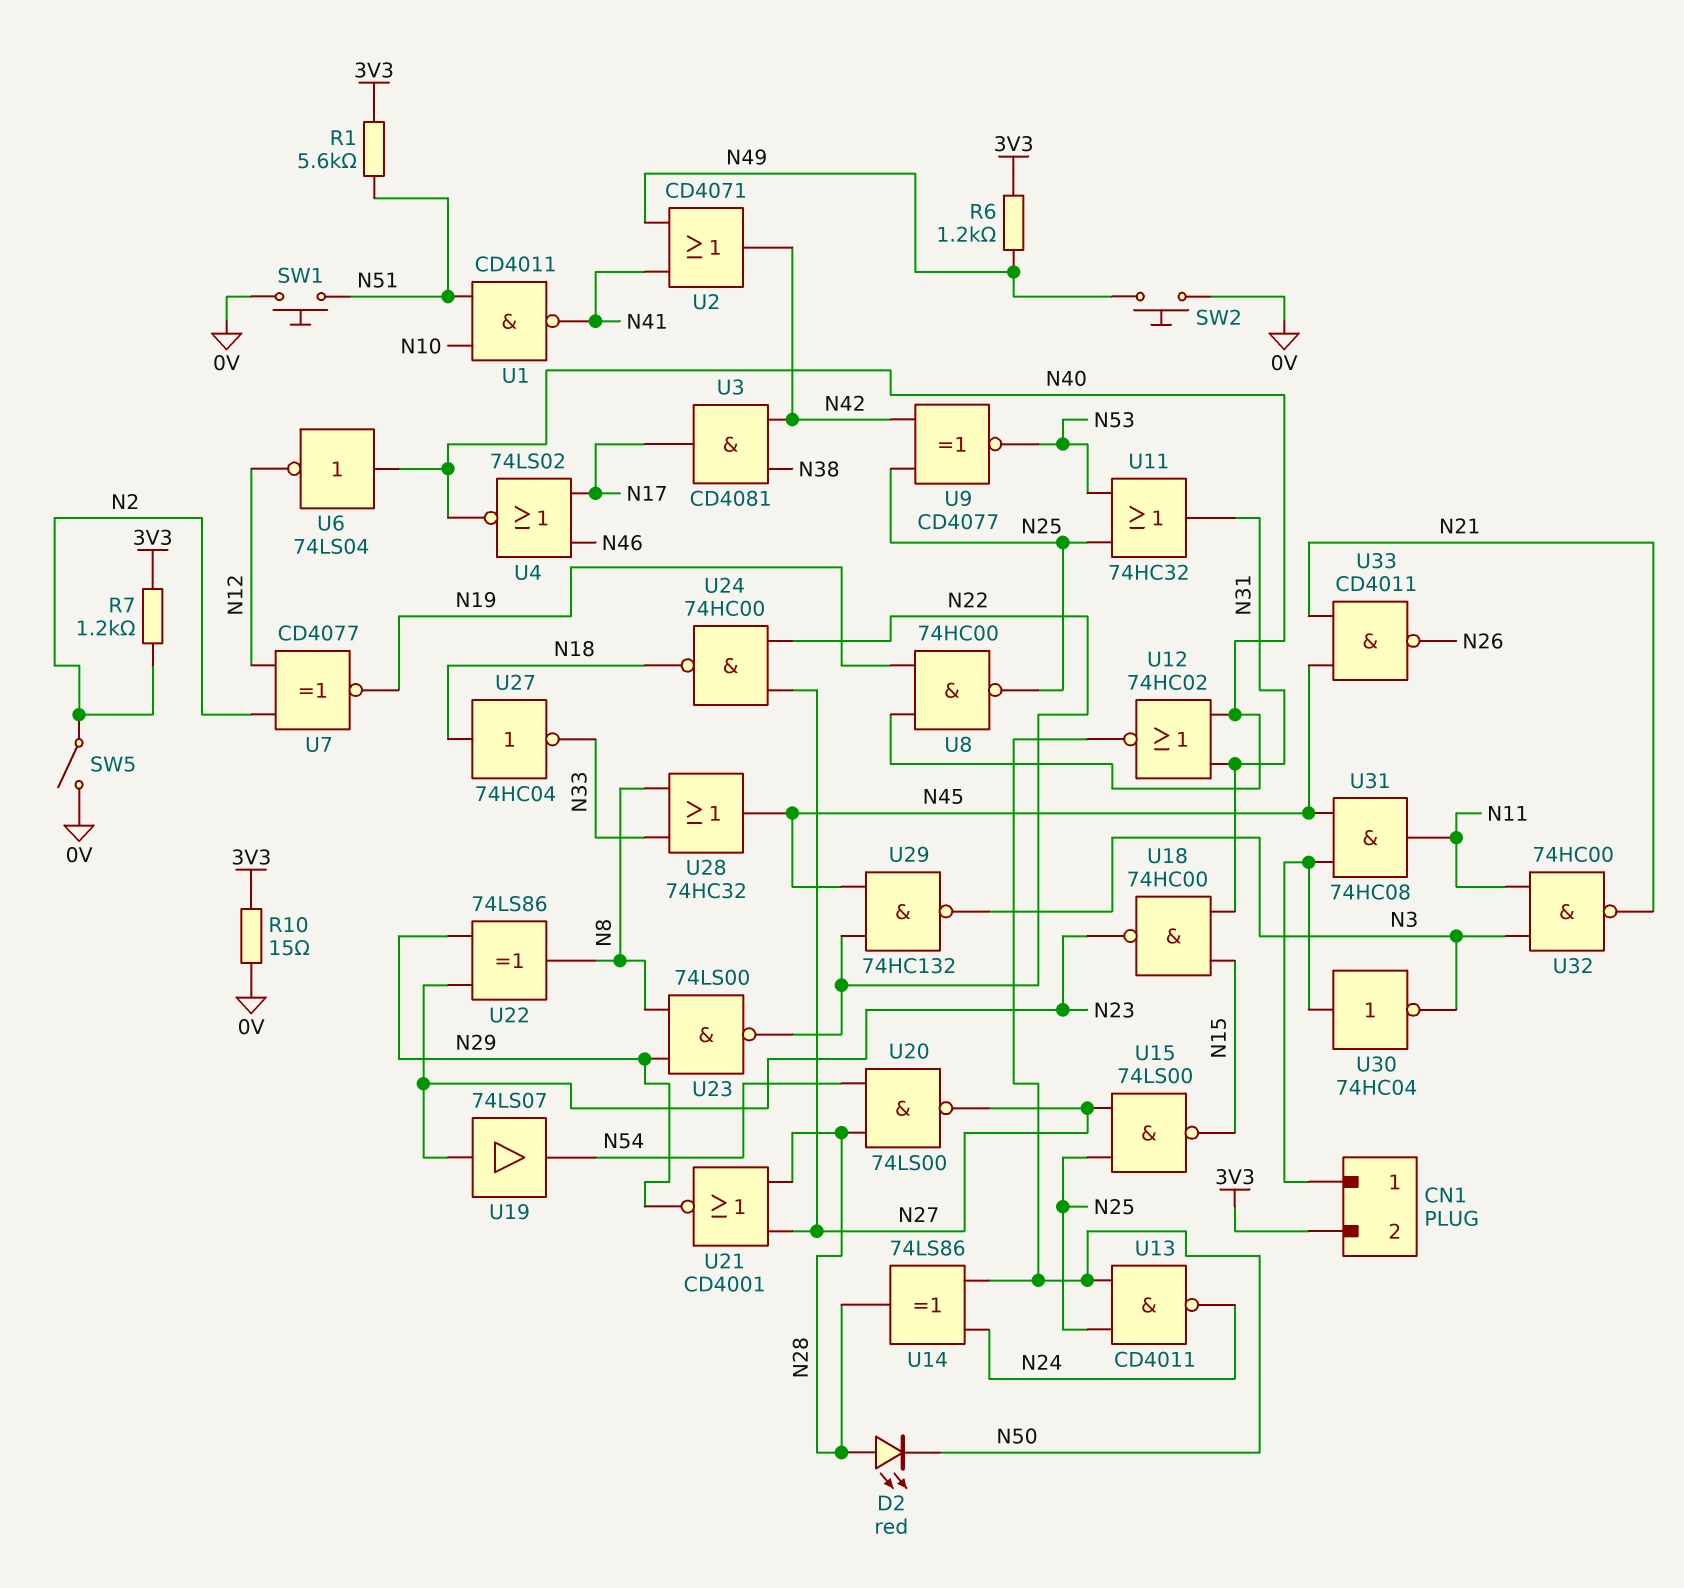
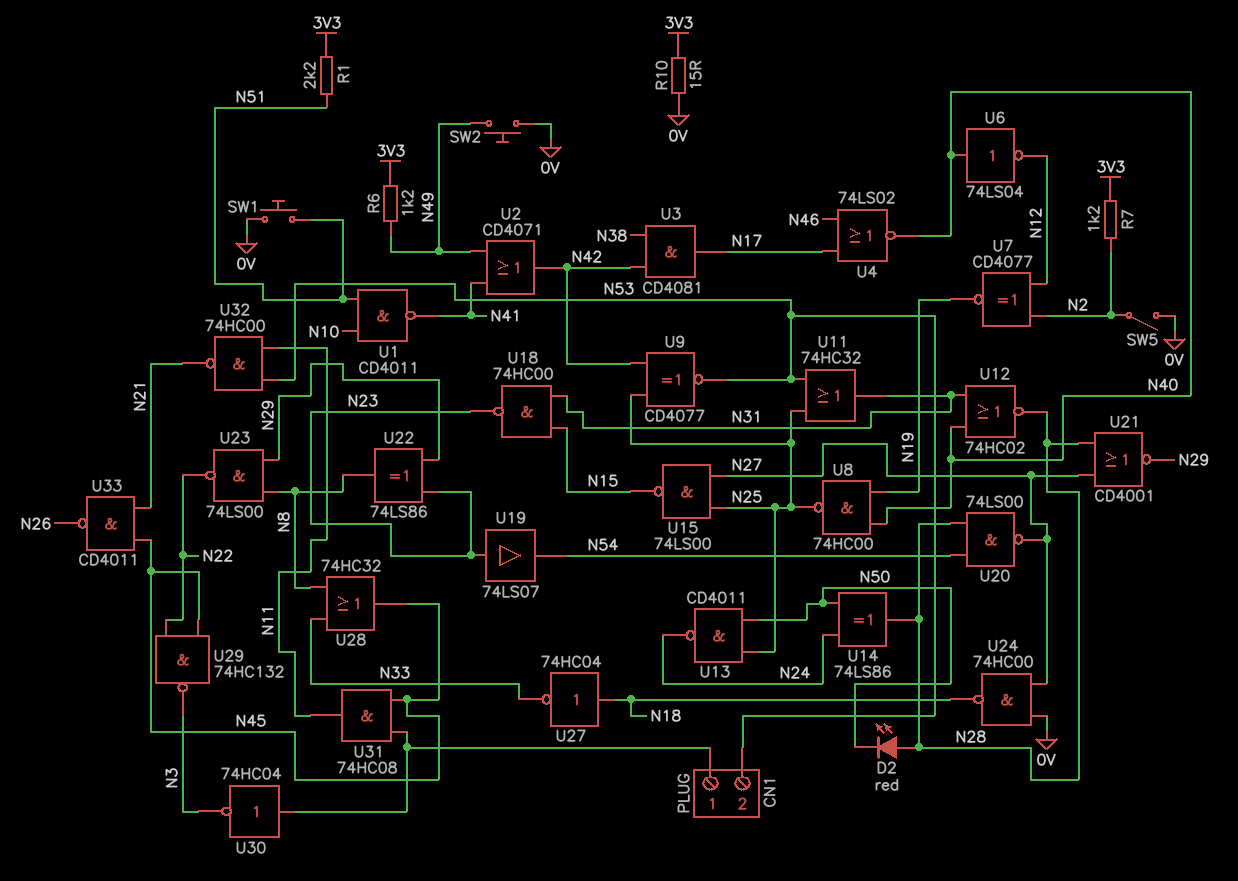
CN1 pin 2: 3V3 -> N53
R1: 5.6k (3V3, N51) -> 2.2k (3V3, N51)
U12: NOR 74HC02 (in N31, in N40, out N50) -> NOR 74HC02 (in N31, in N40, out N28)
U24: NAND 74HC00 (in N22, in N27, out N18) -> NAND 74HC00 (in 0V, in N27, out N18)
U32: NAND 74HC00 (in N3, in N11, out N21) -> NAND 74HC00 (in N11, in N53, out N21)

